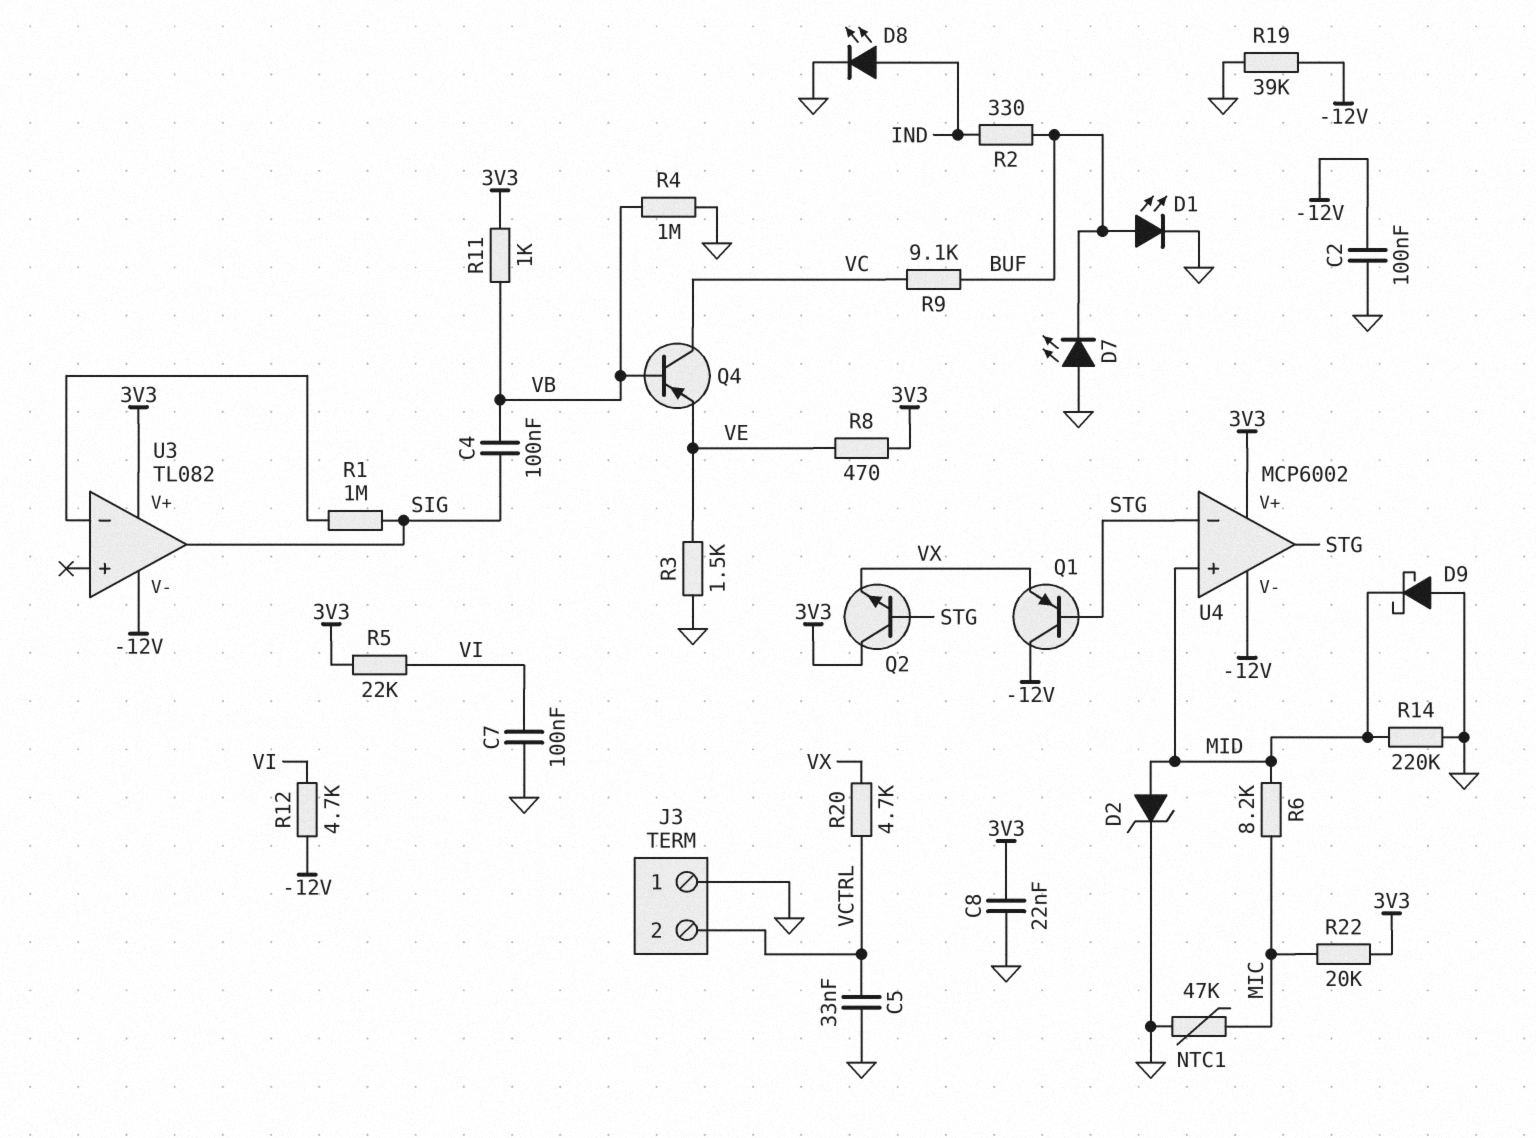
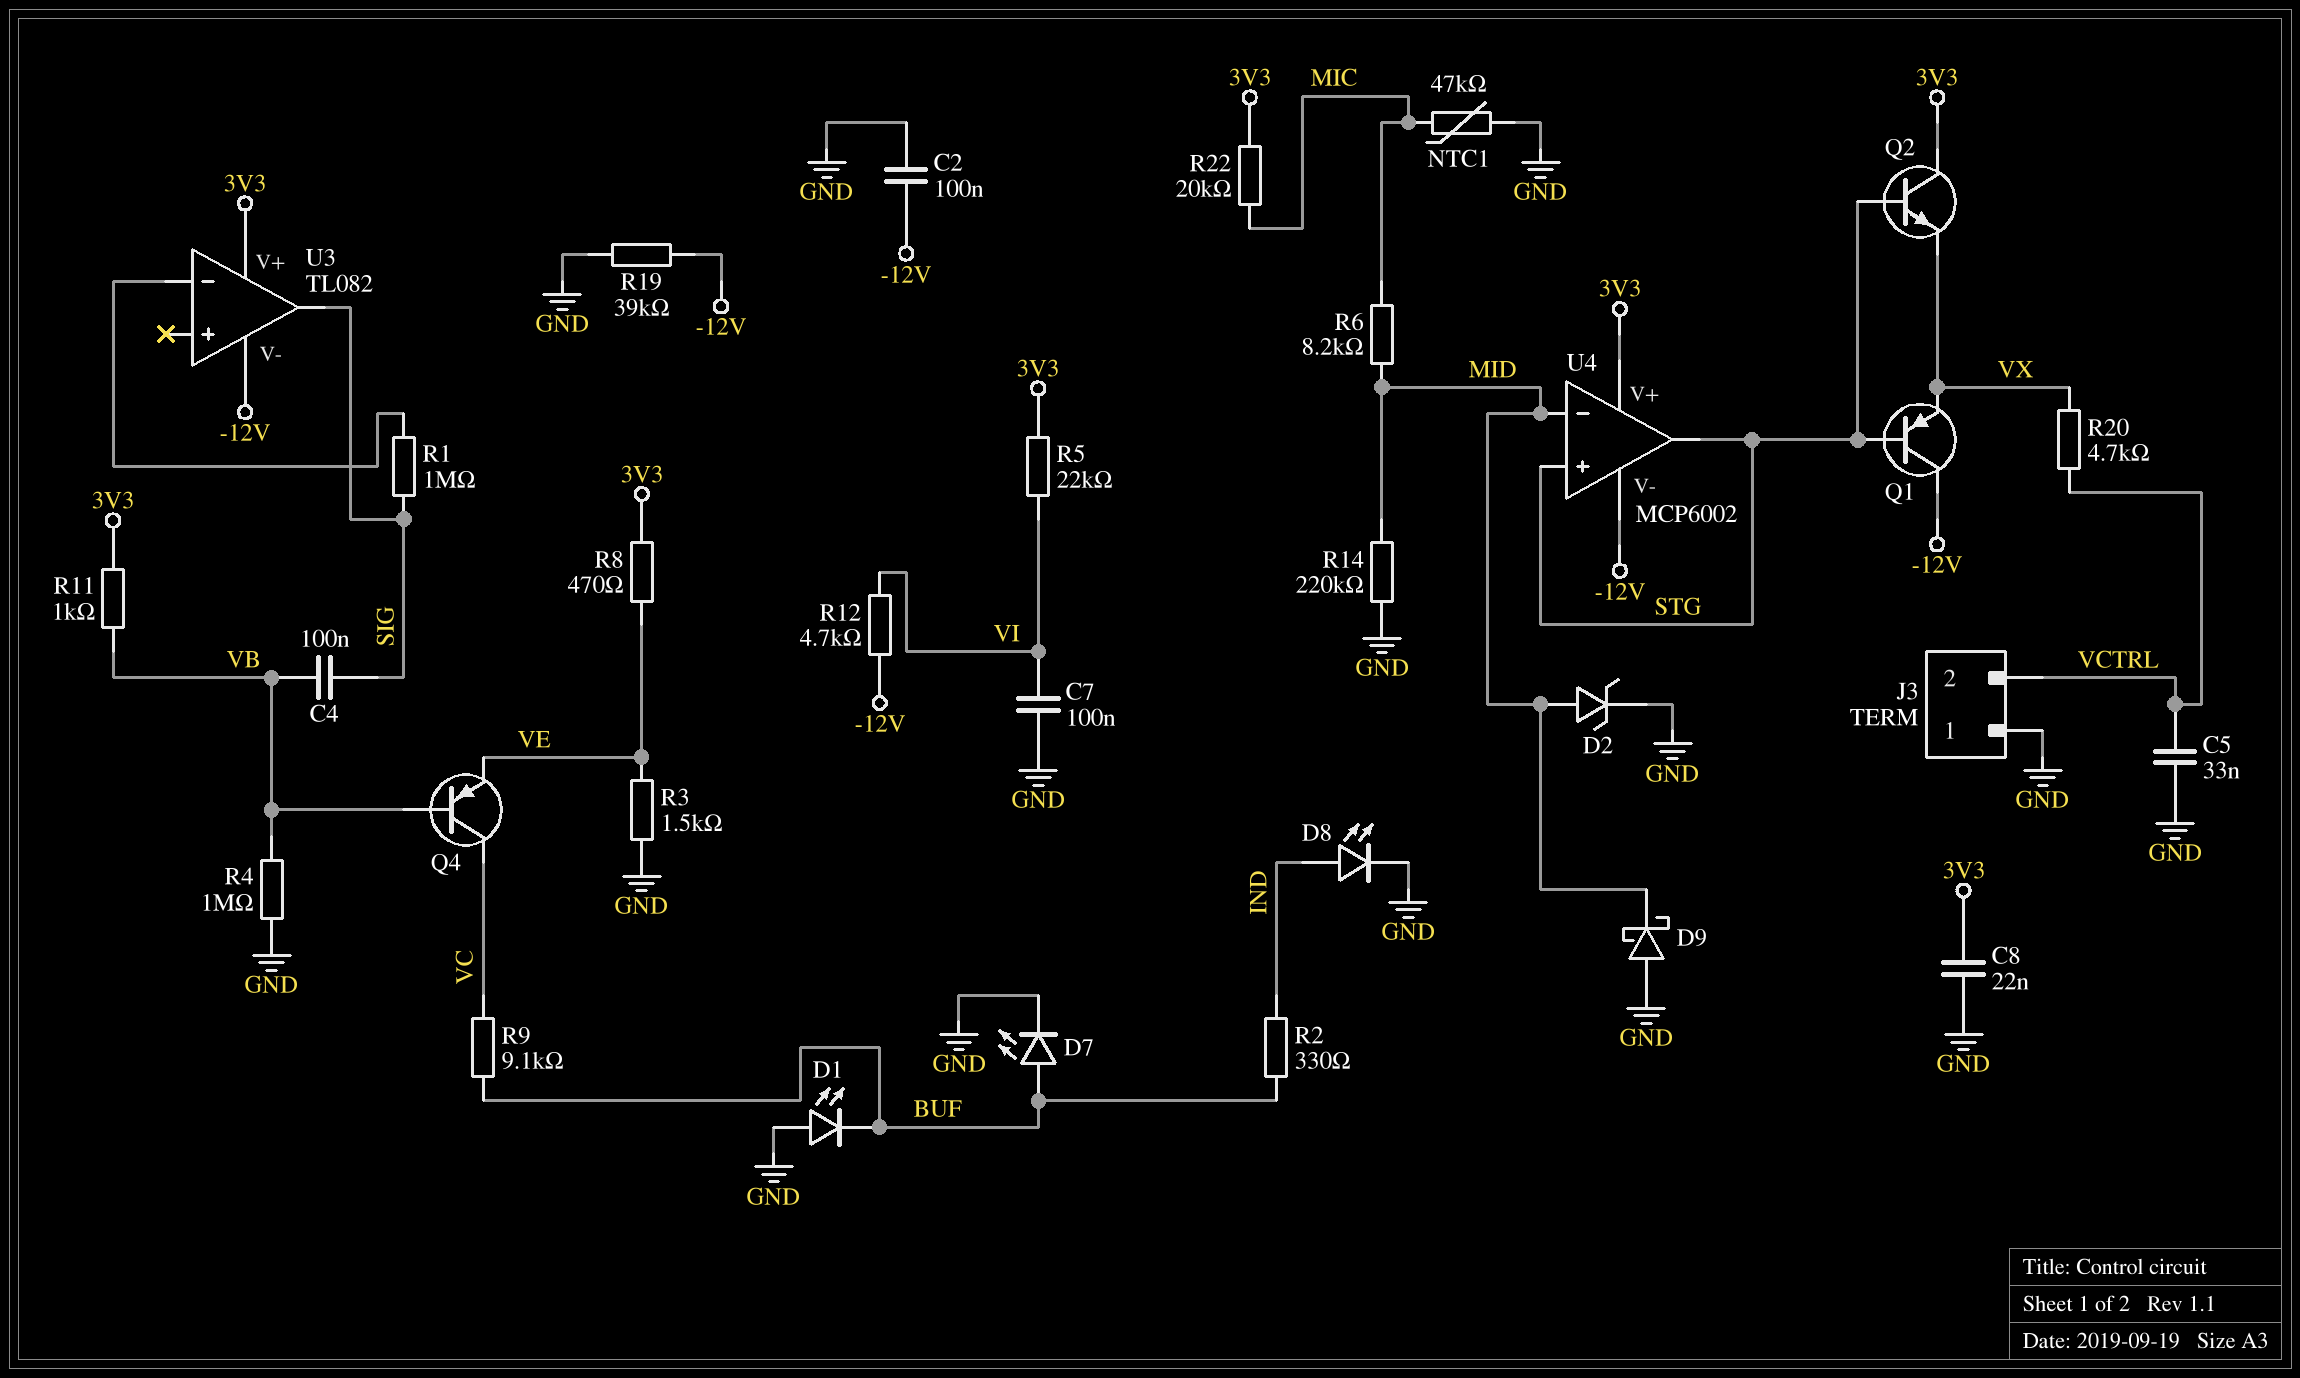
D1: LED (A BUF, K GND) -> LED (A GND, K BUF)
D7: LED (A GND, K BUF) -> LED (A BUF, K GND)
U4 pin in+: MID -> STG
U4 pin in-: STG -> MID

